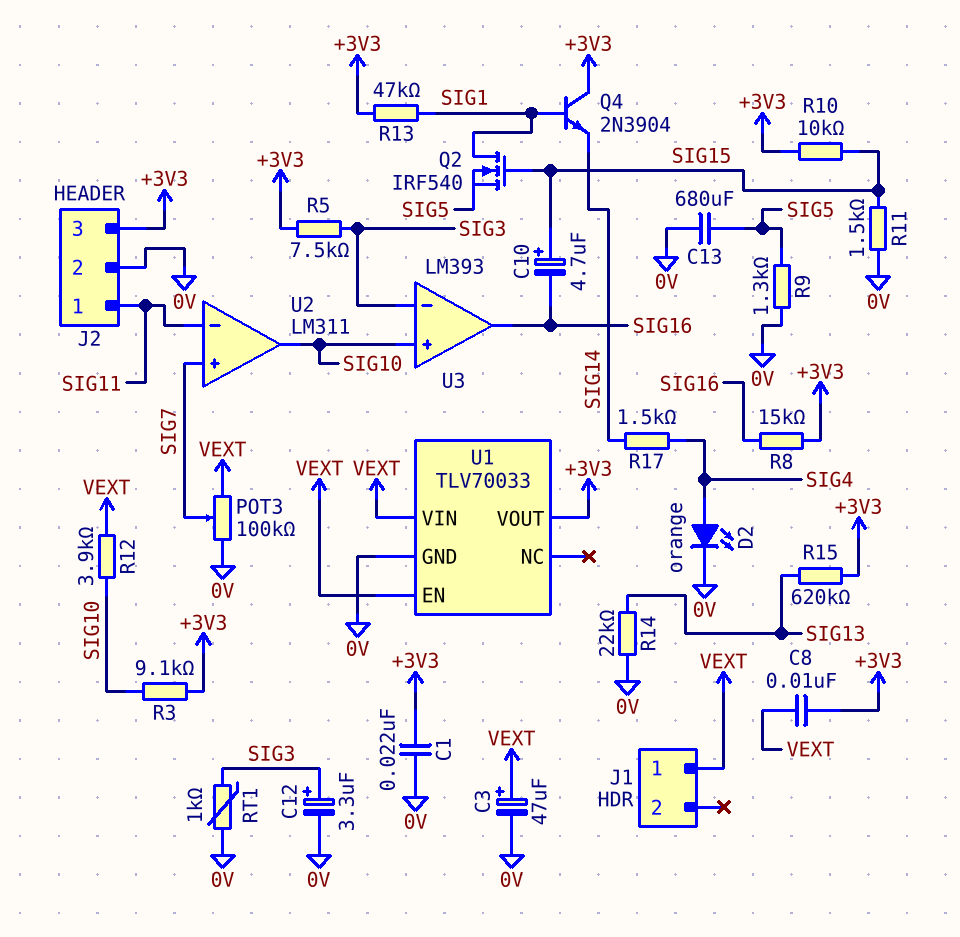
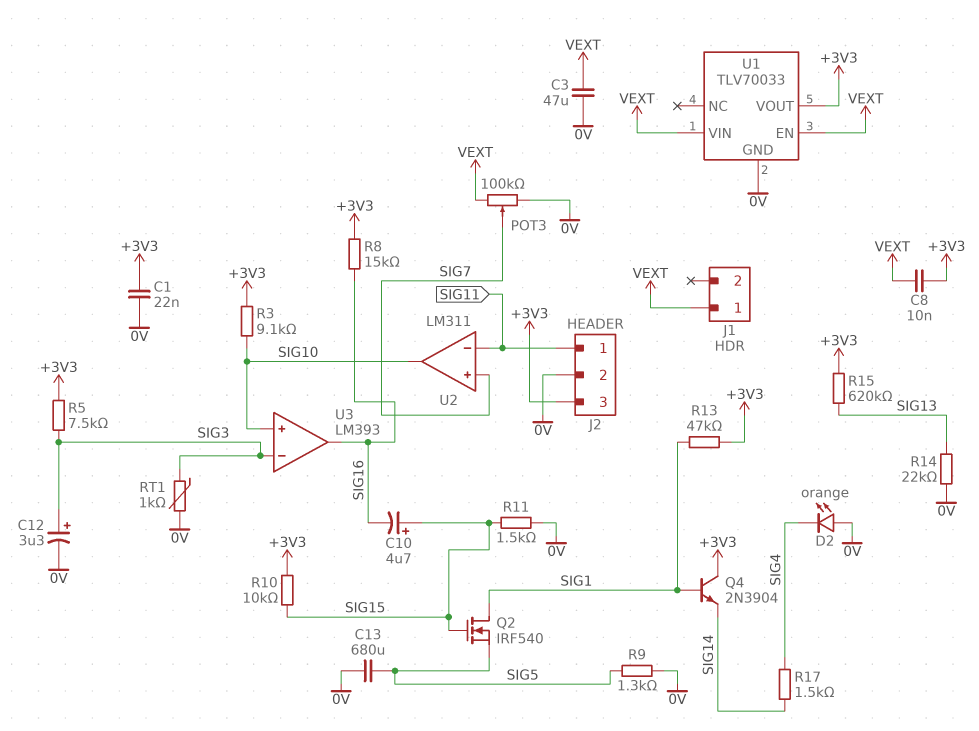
C3: 47uF (plus VEXT, minus 0V) -> 47uF (0V, VEXT)
D2: LED orange (A SIG4, K 0V) -> LED orange (A 0V, K SIG4)
R12: 3.9k (SIG10, VEXT) -> none

